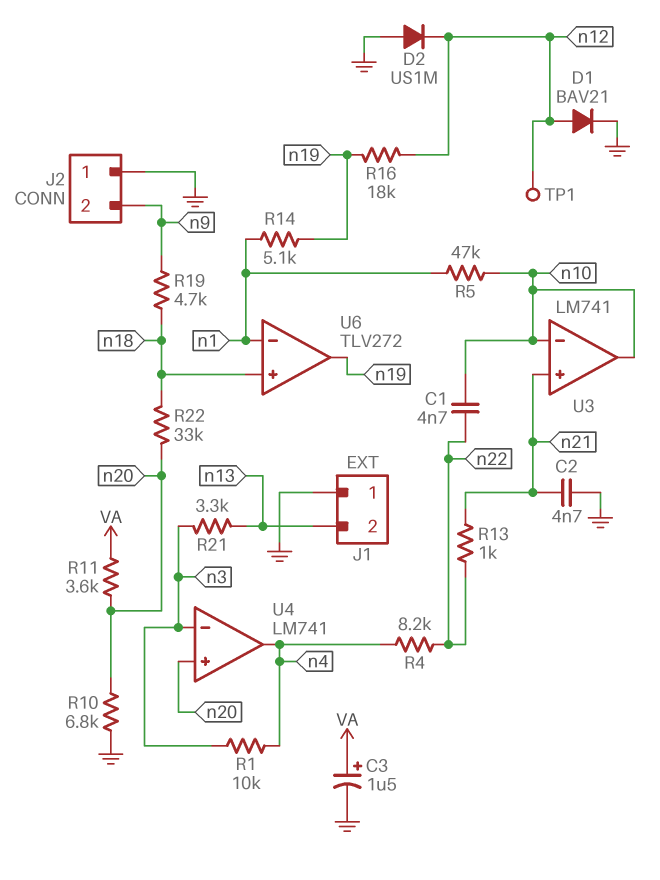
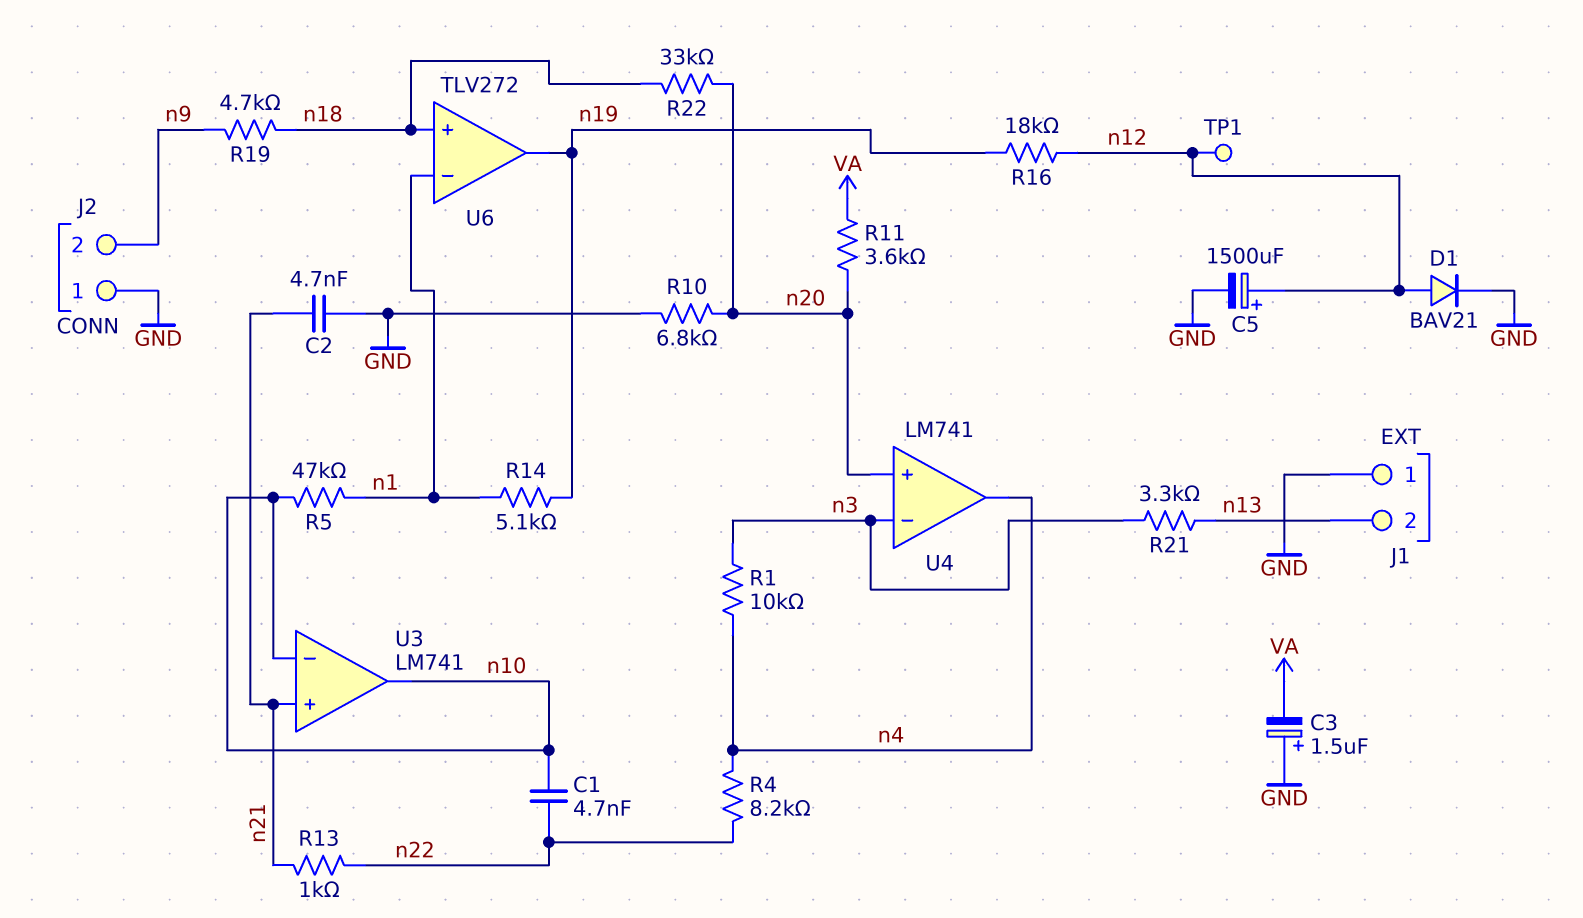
C3: 1.5uF (plus VA, minus GND) -> 1.5uF (plus GND, minus VA)
C5: none -> 1500uF (plus n12, minus GND)
D2: diode US1M (A GND, K n12) -> none

